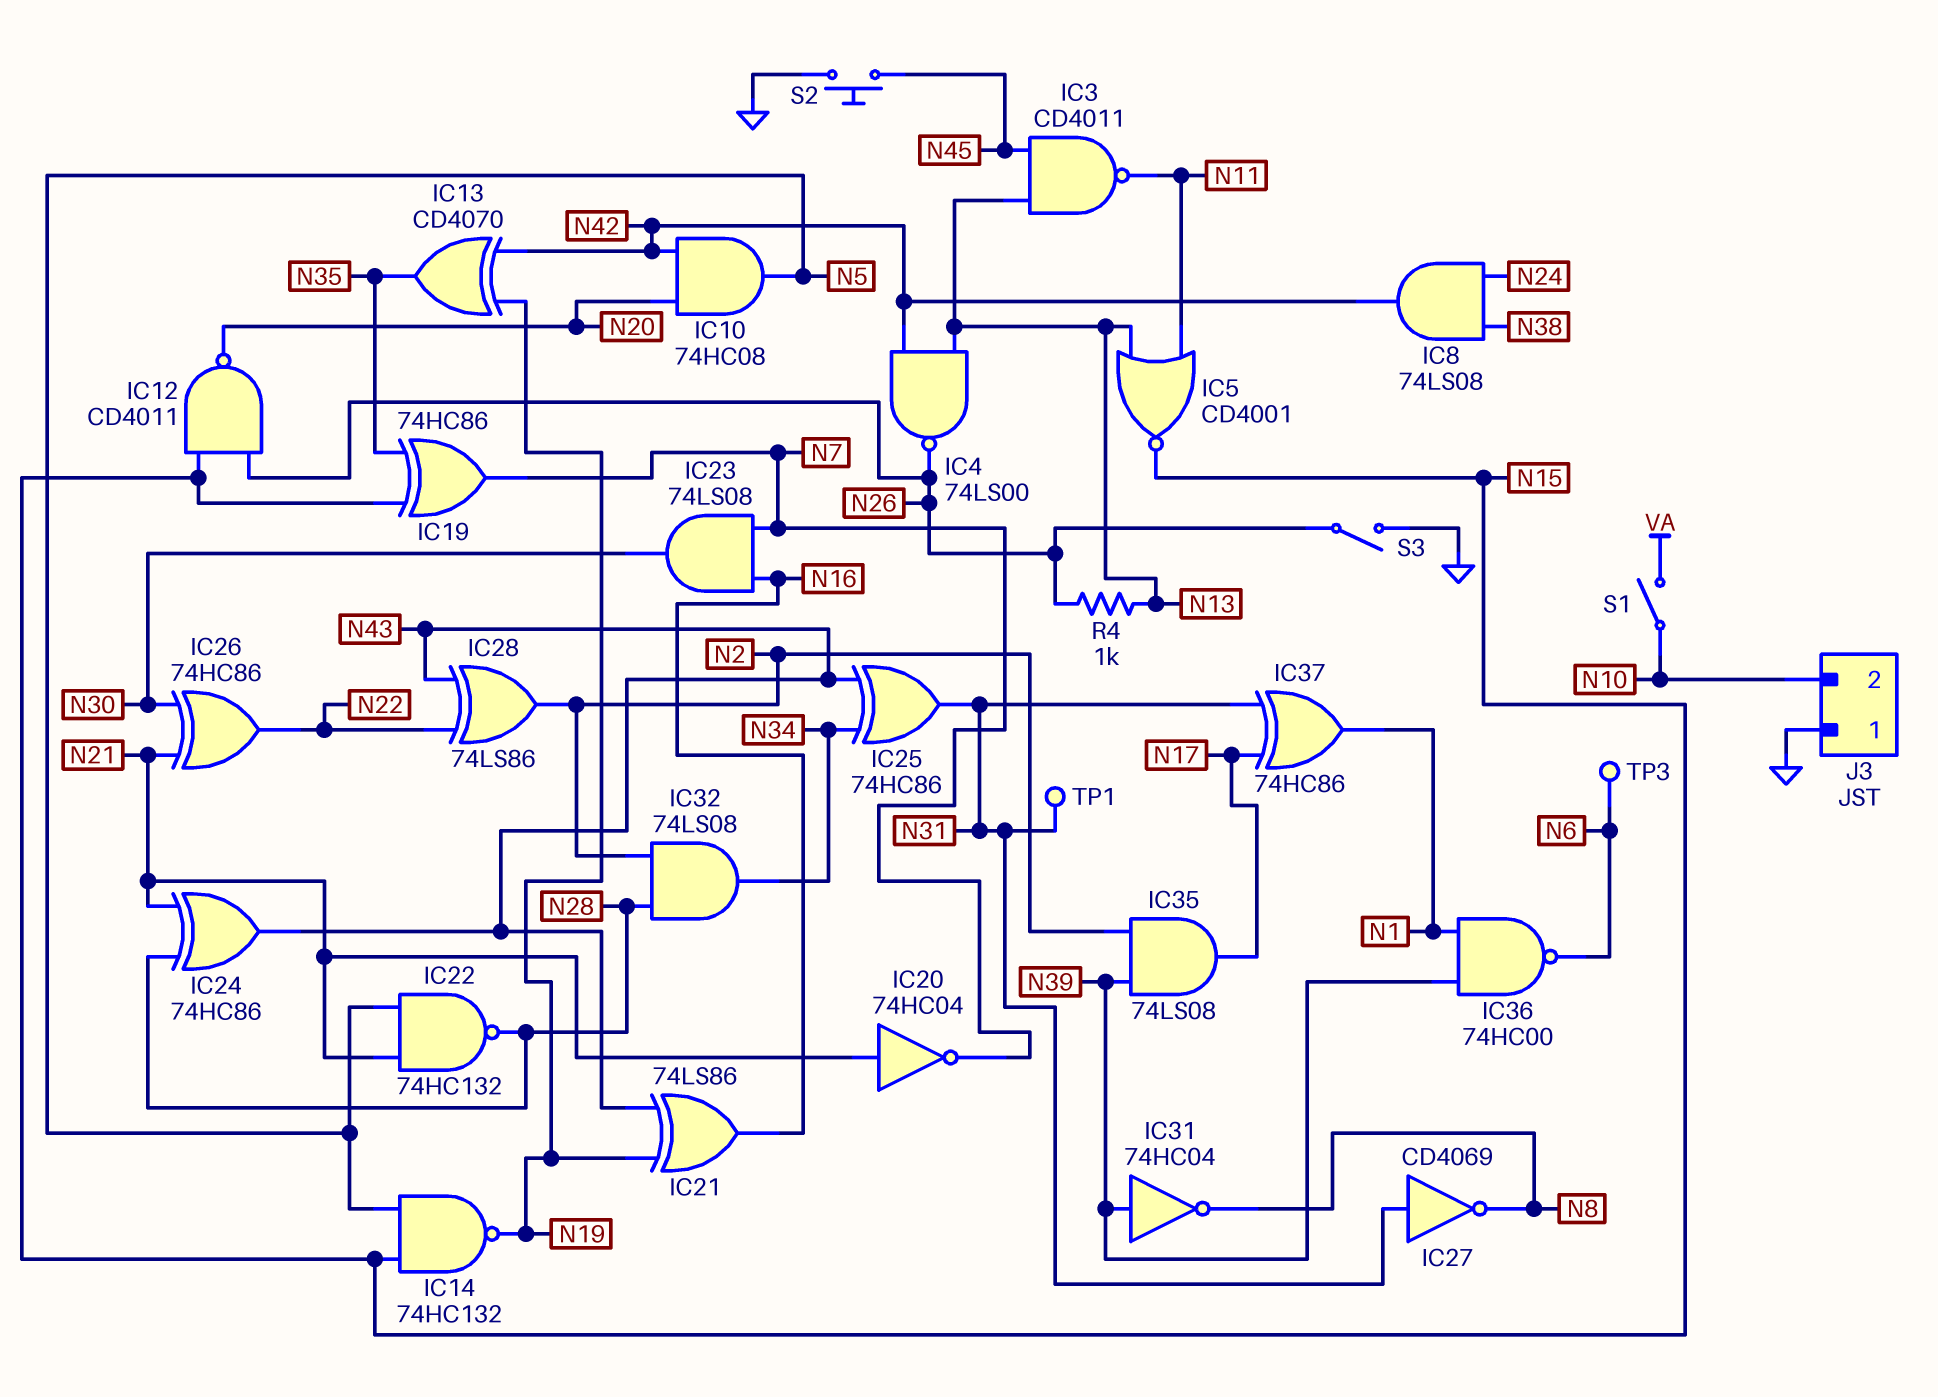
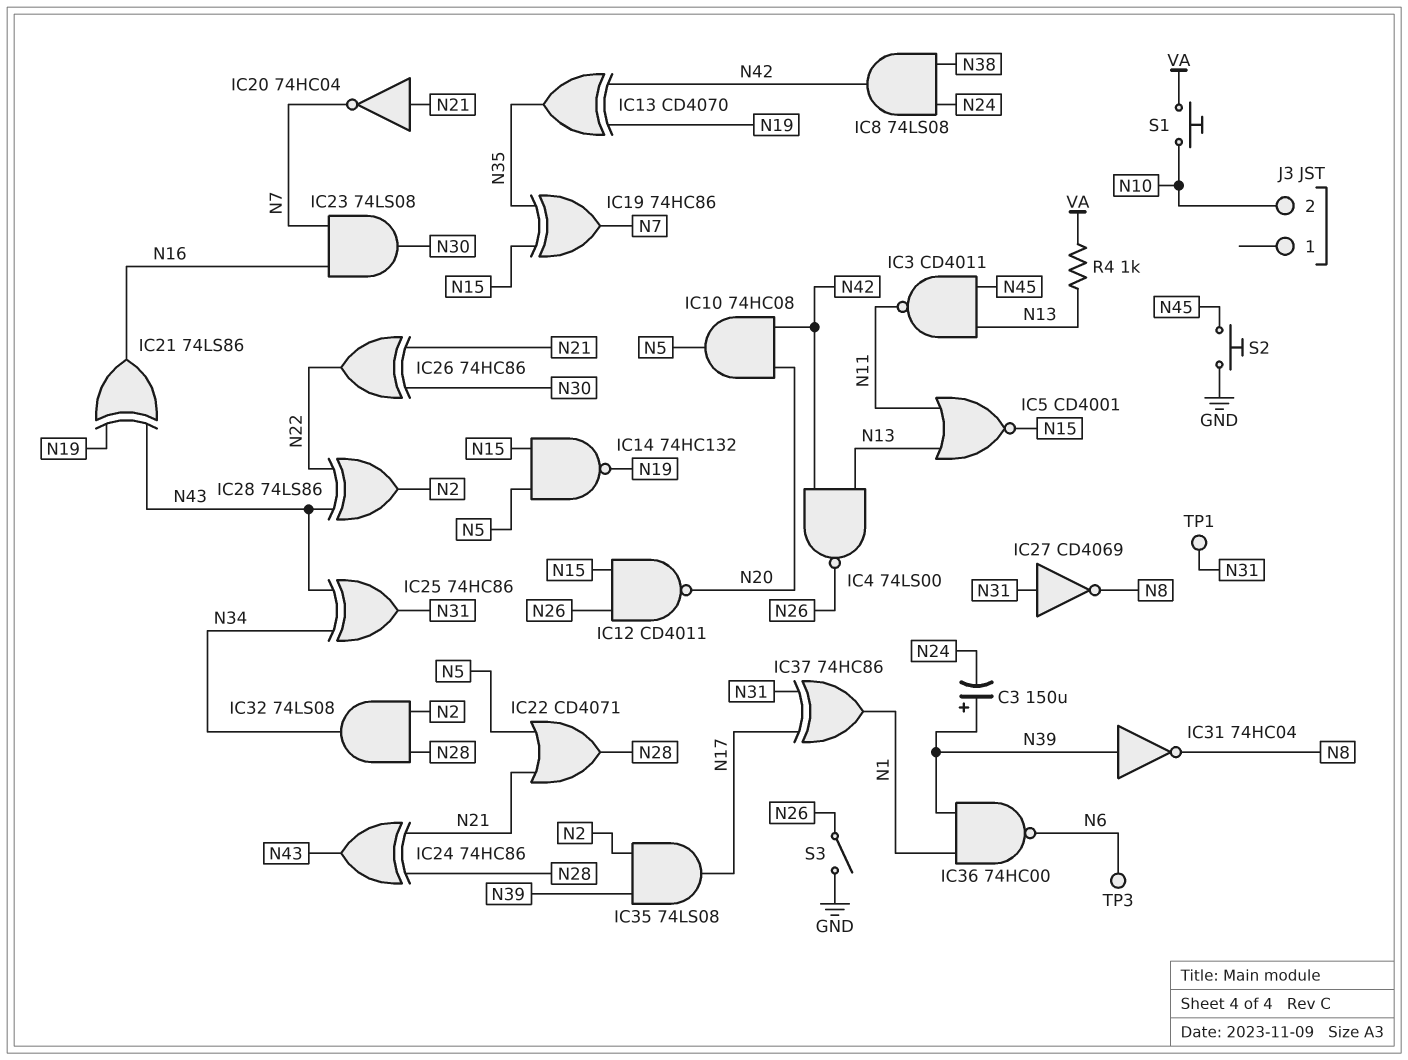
C3: none -> 150uF (plus N39, minus N24)
IC22: NAND 74HC132 (in N5, in N21, out N28) -> OR CD4071 (in N5, in N21, out N28)
J3 pin 1: GND -> none
R4: 1k (N13, N26) -> 1k (N13, VA)
S1: switch (N10, VA) -> button (N10, VA)

